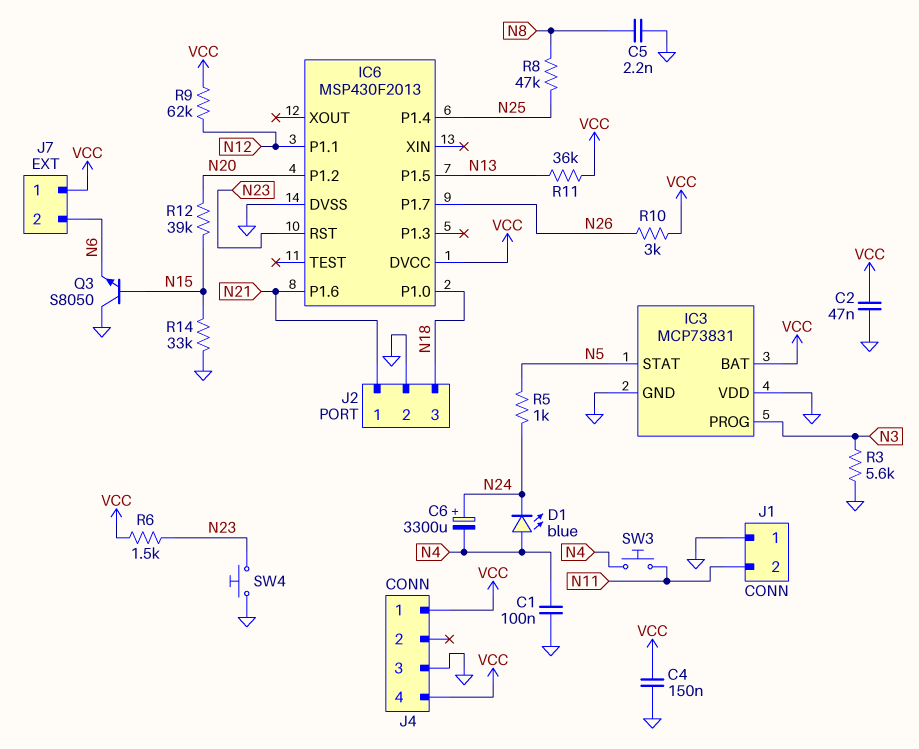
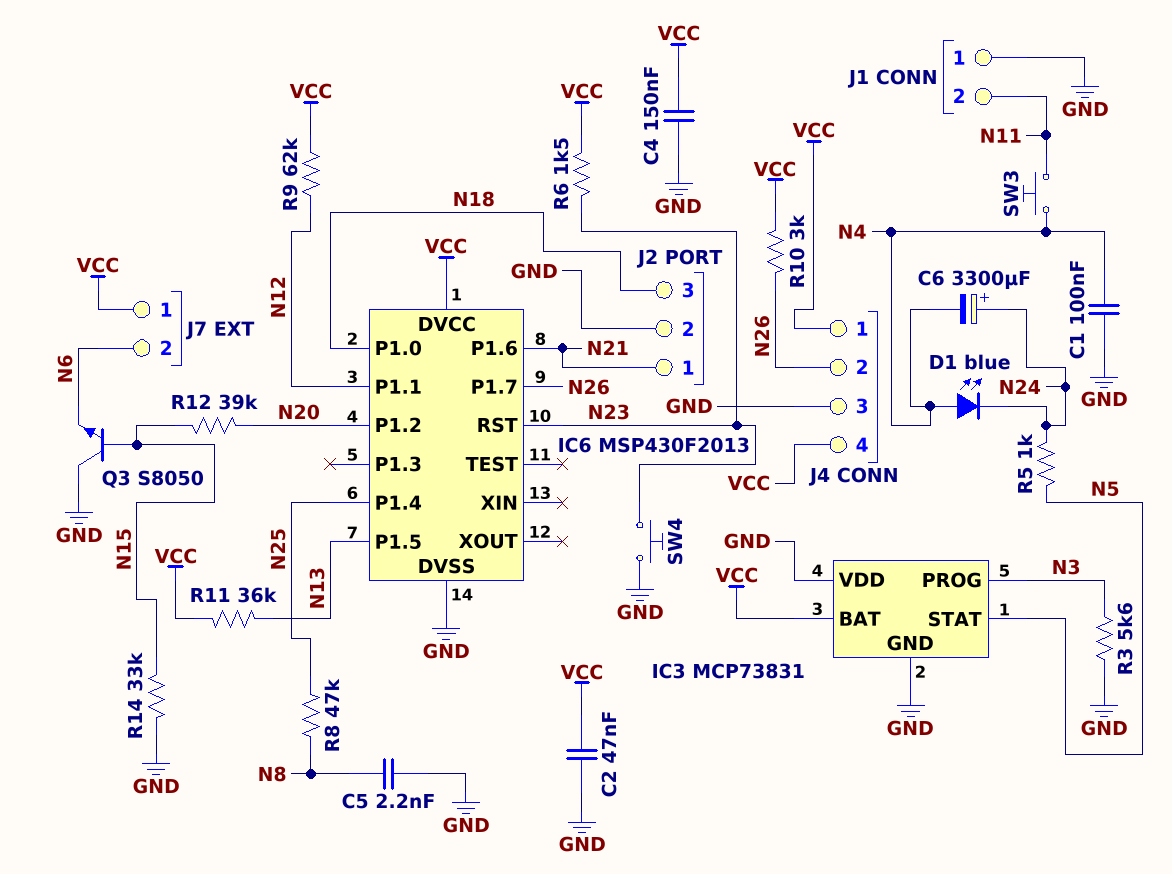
J4 pin 2: none -> N26

